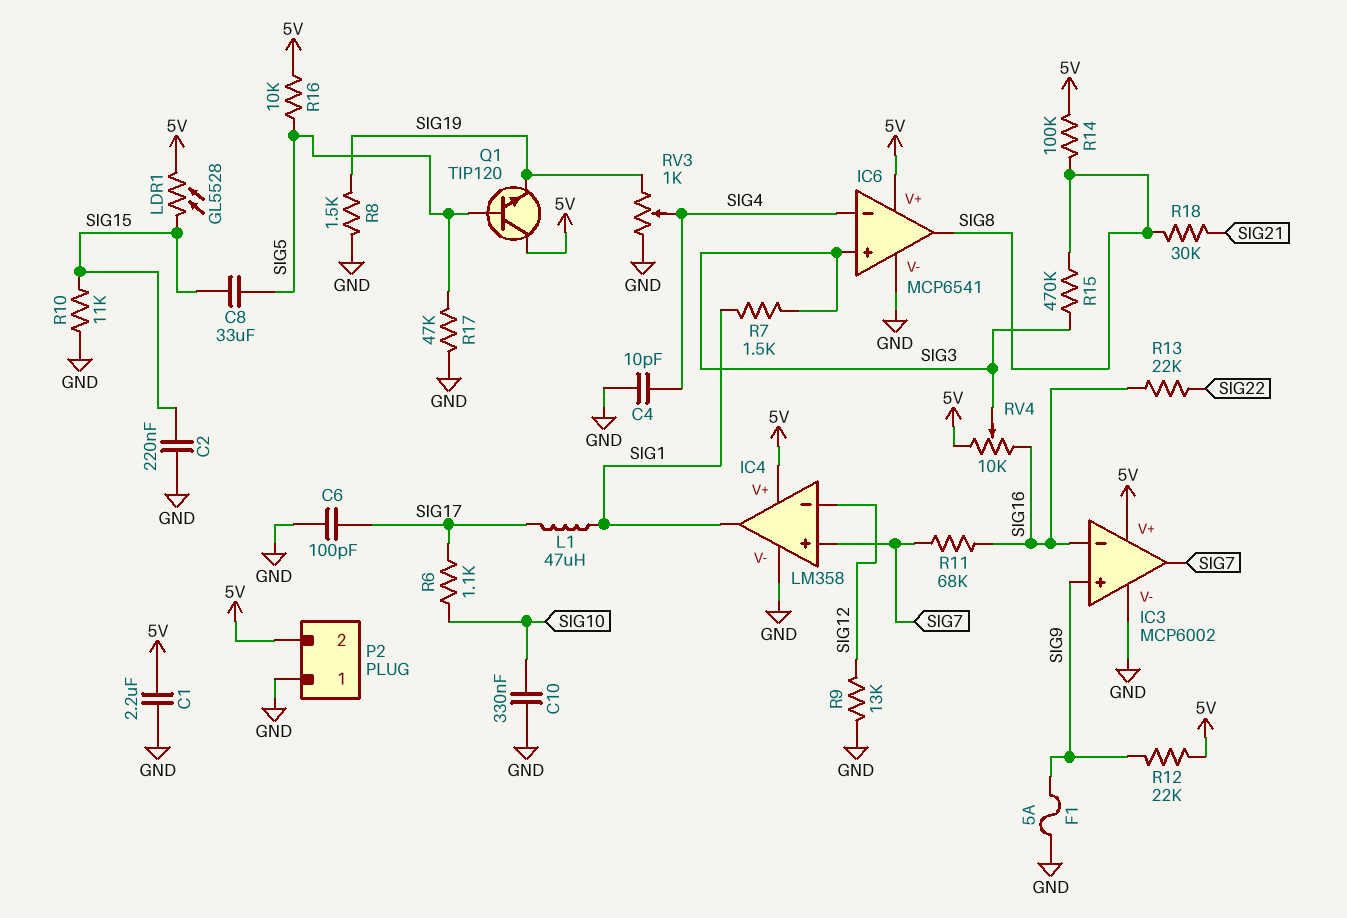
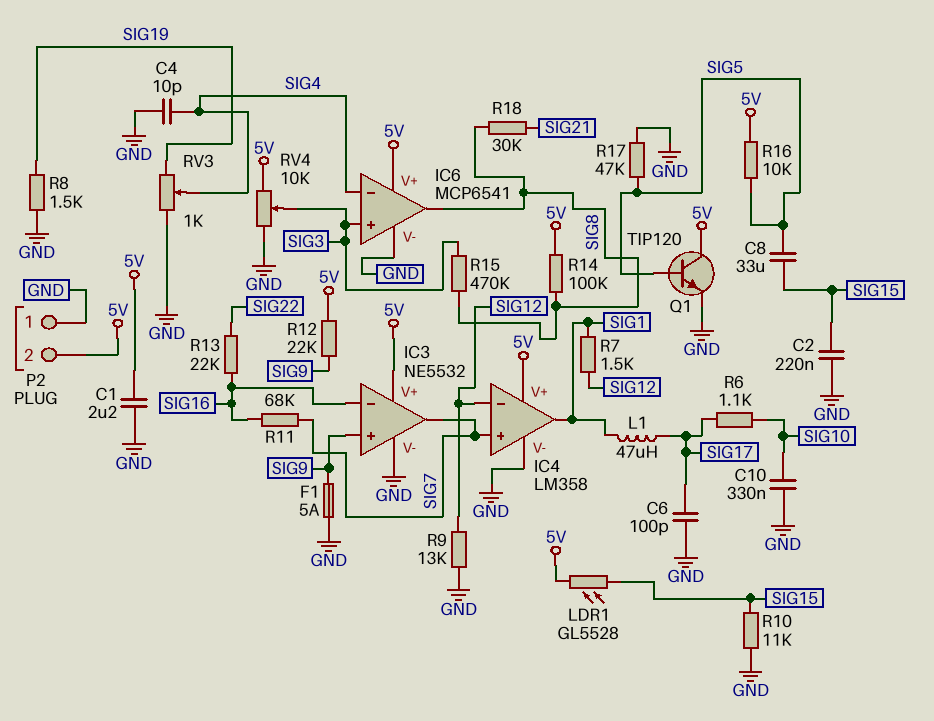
IC3: MCP6002 -> NE5532
Q1: NPN TIP120 (B SIG5, C 5V, E SIG19) -> NPN TIP120 (B SIG5, C 5V, E GND)
R7: 1.5k (SIG1, SIG3) -> 1.5k (SIG1, SIG12)
RV4: 10k (5V, SIG16, wiper SIG3) -> 10k (5V, GND, wiper SIG3)

